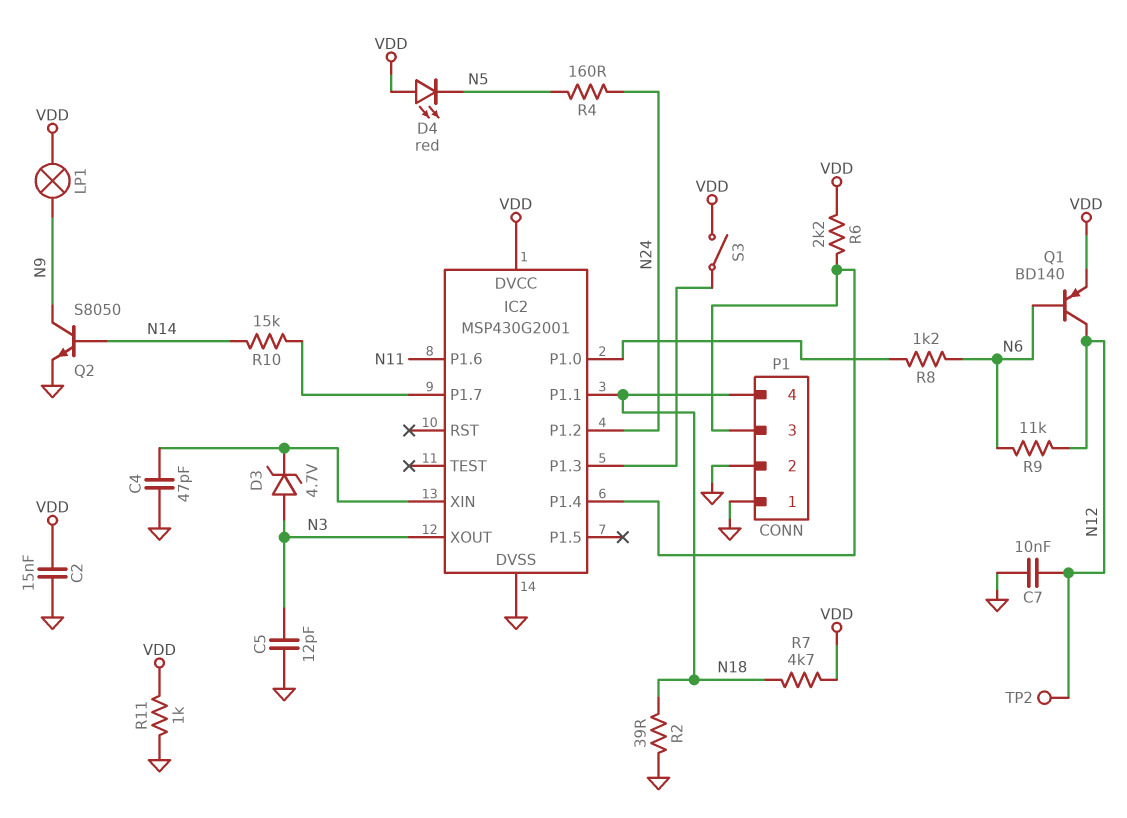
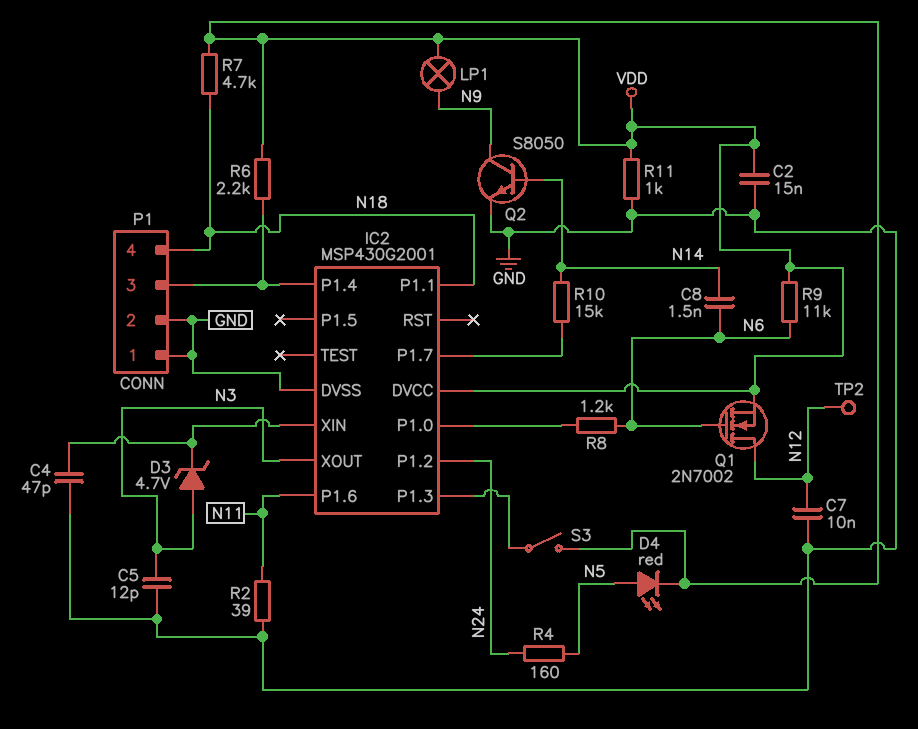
C8: none -> 1.5nF (N6, N14)
D4: LED red (A VDD, K N5) -> LED red (A N5, K VDD)
Q1: PNP BD140 (B N6, C N12, E VDD) -> NMOS 2N7002 (G N6, D N12, S VDD)
R2: 39 (GND, N18) -> 39 (GND, N11)
R9: 11k (N6, N12) -> 11k (N6, VDD)

